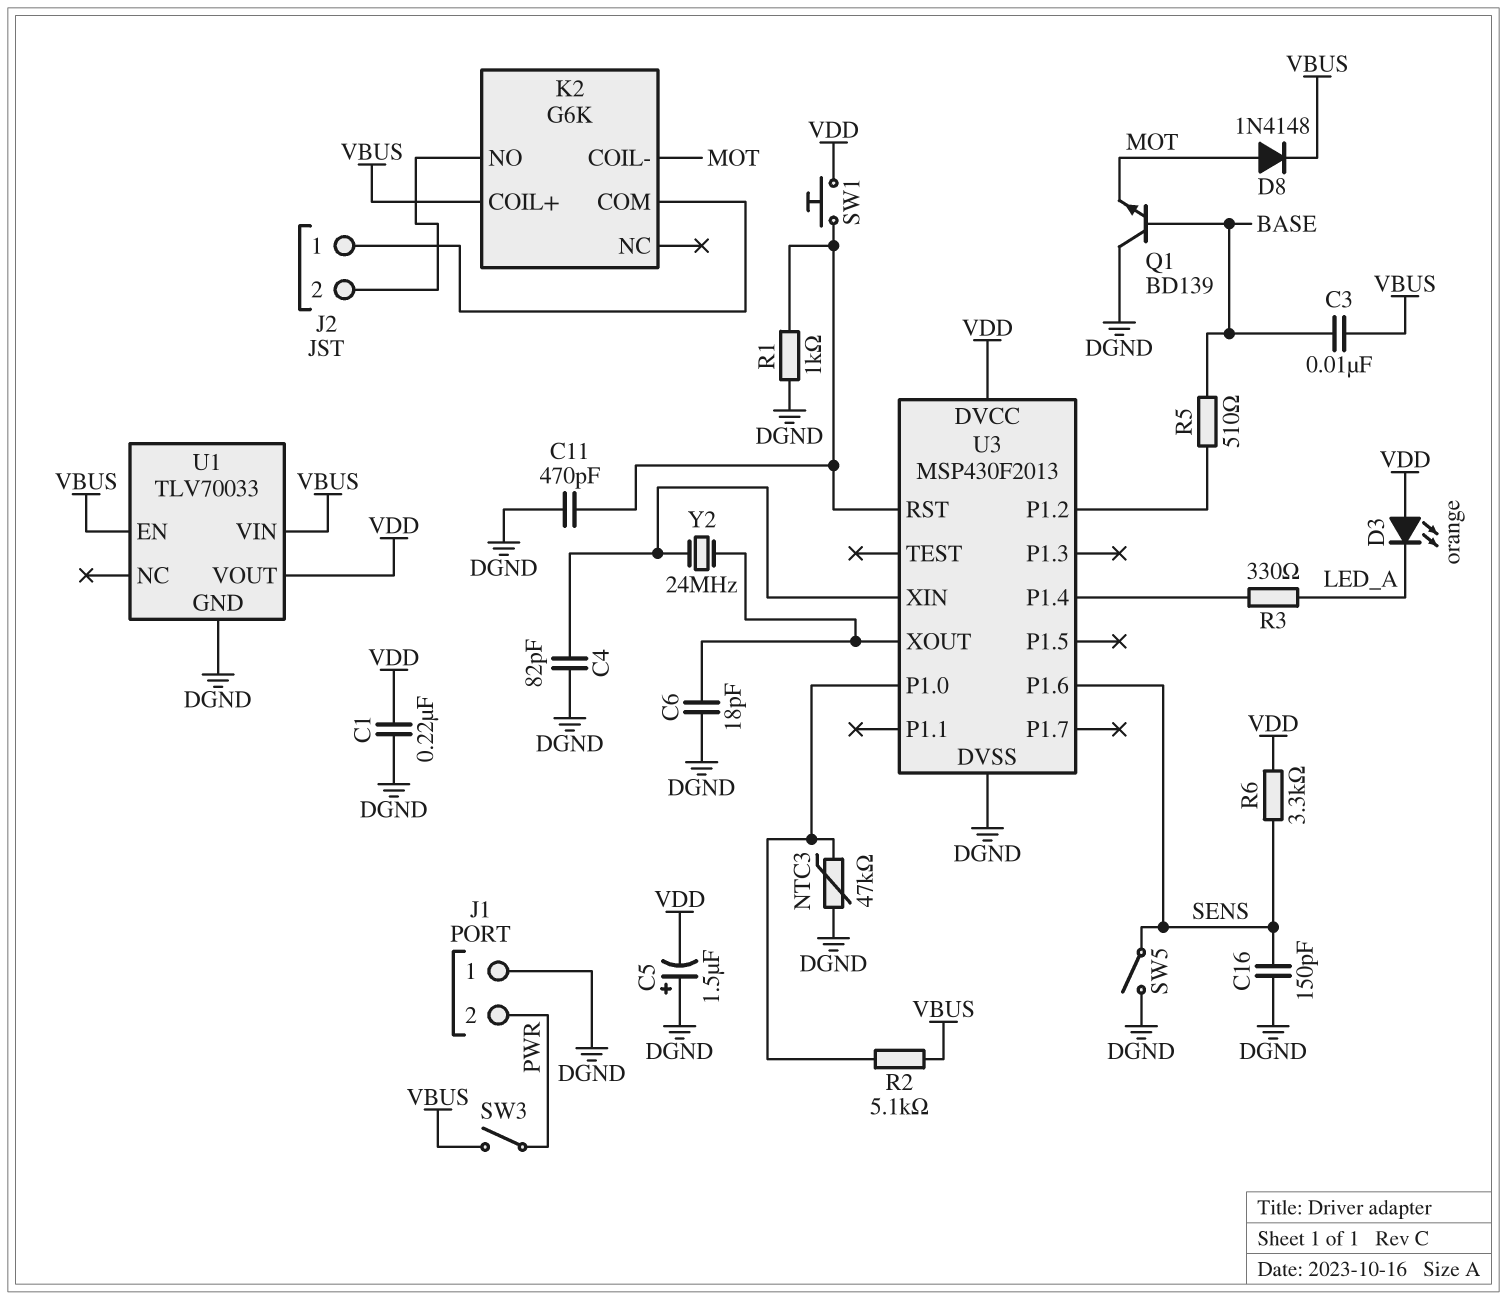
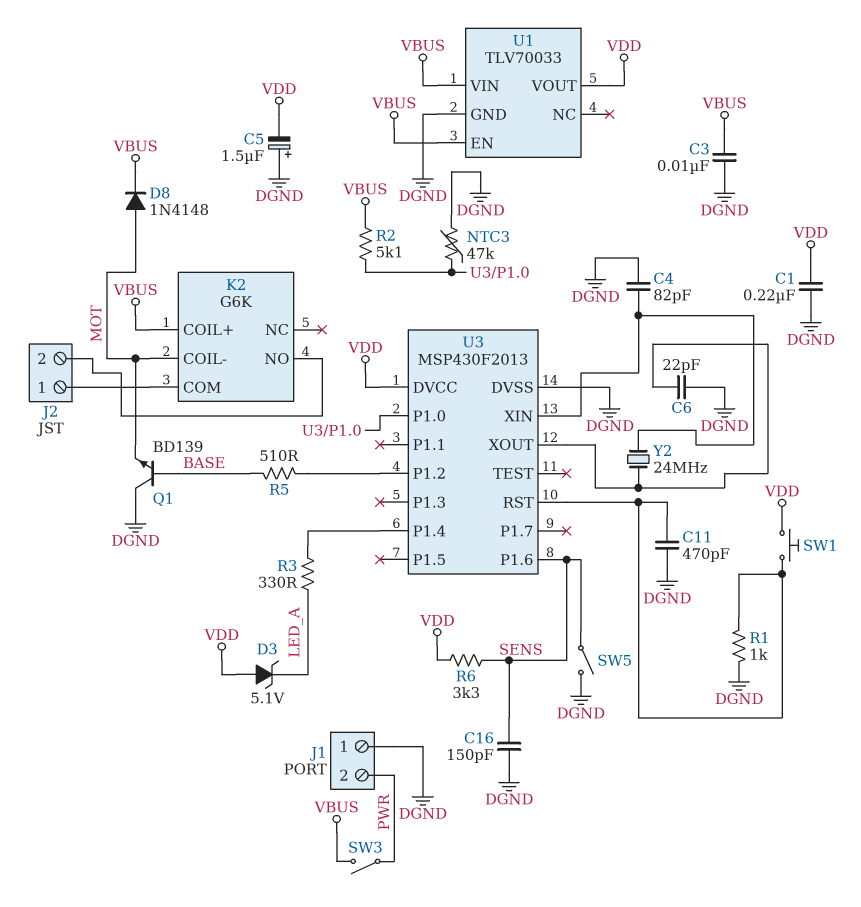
C3: 10nF (BASE, VBUS) -> 10nF (DGND, VBUS)
C6: 18pF (DGND, U3/XOUT) -> 22pF (DGND, U3/XOUT)
D3: LED orange (A VDD, K LED_A) -> zener 5.1V (A VDD, K LED_A)

